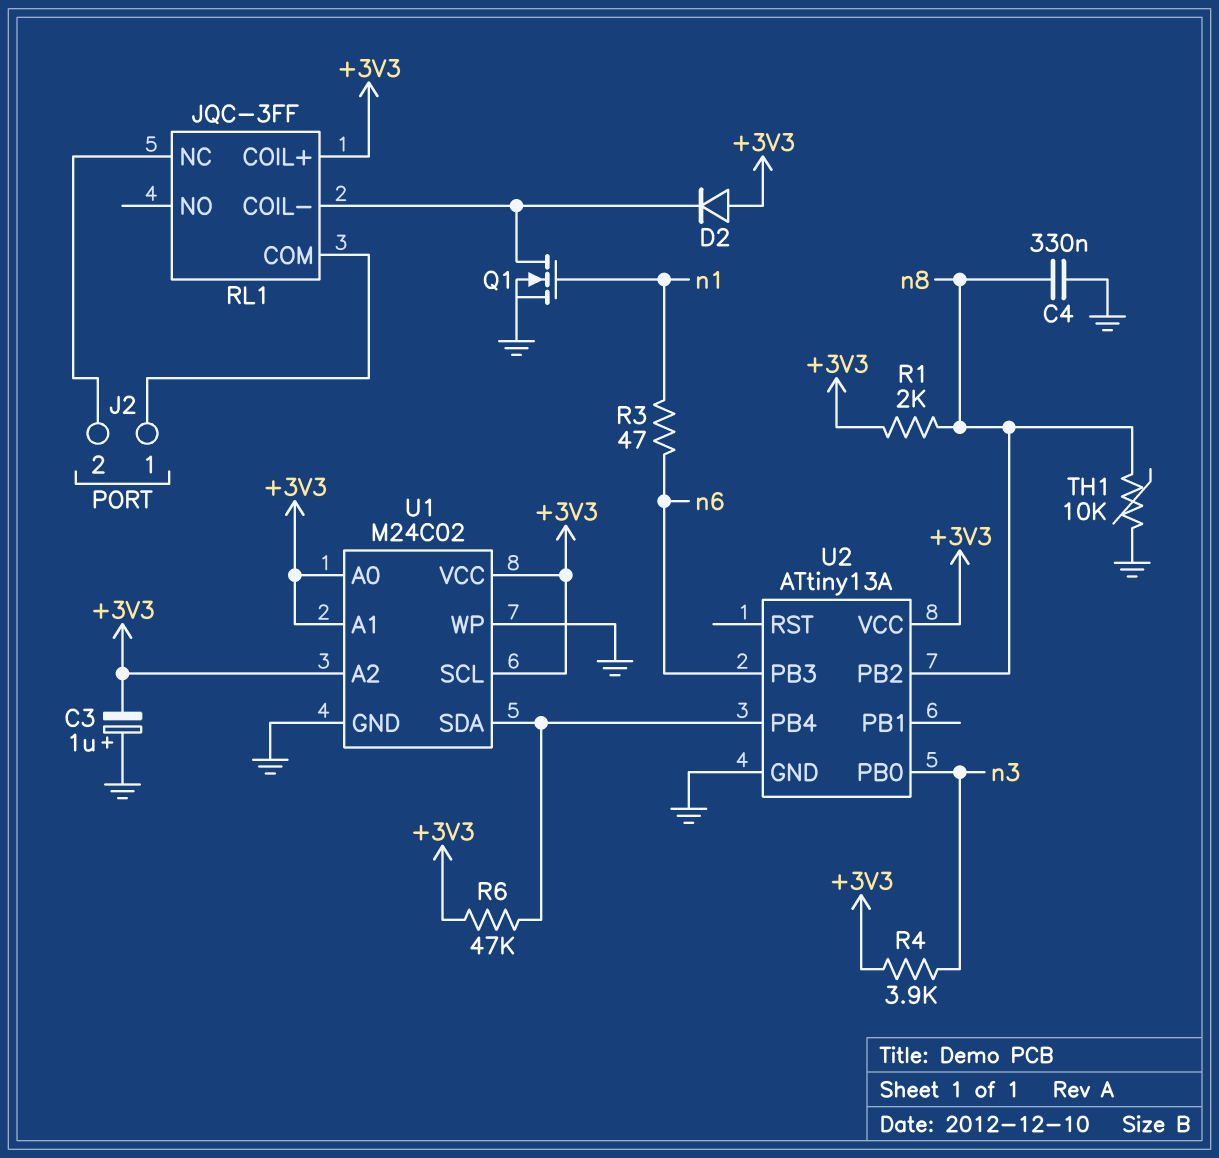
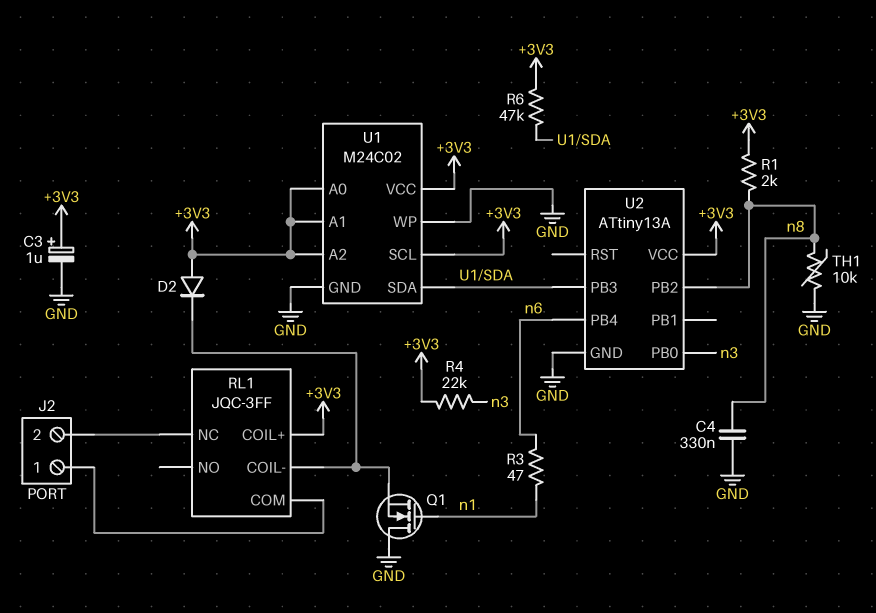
C3: 1uF (plus GND, minus +3V3) -> 1uF (plus +3V3, minus GND)
Q1: NMOS (G n1, D RL1/COIL-, S GND) -> NMOS (G n1, D GND, S RL1/COIL-)
R4: 3.9k (+3V3, n3) -> 22k (+3V3, n3)
U2 pin PB3: n6 -> U1/SDA
U2 pin PB4: U1/SDA -> n6

